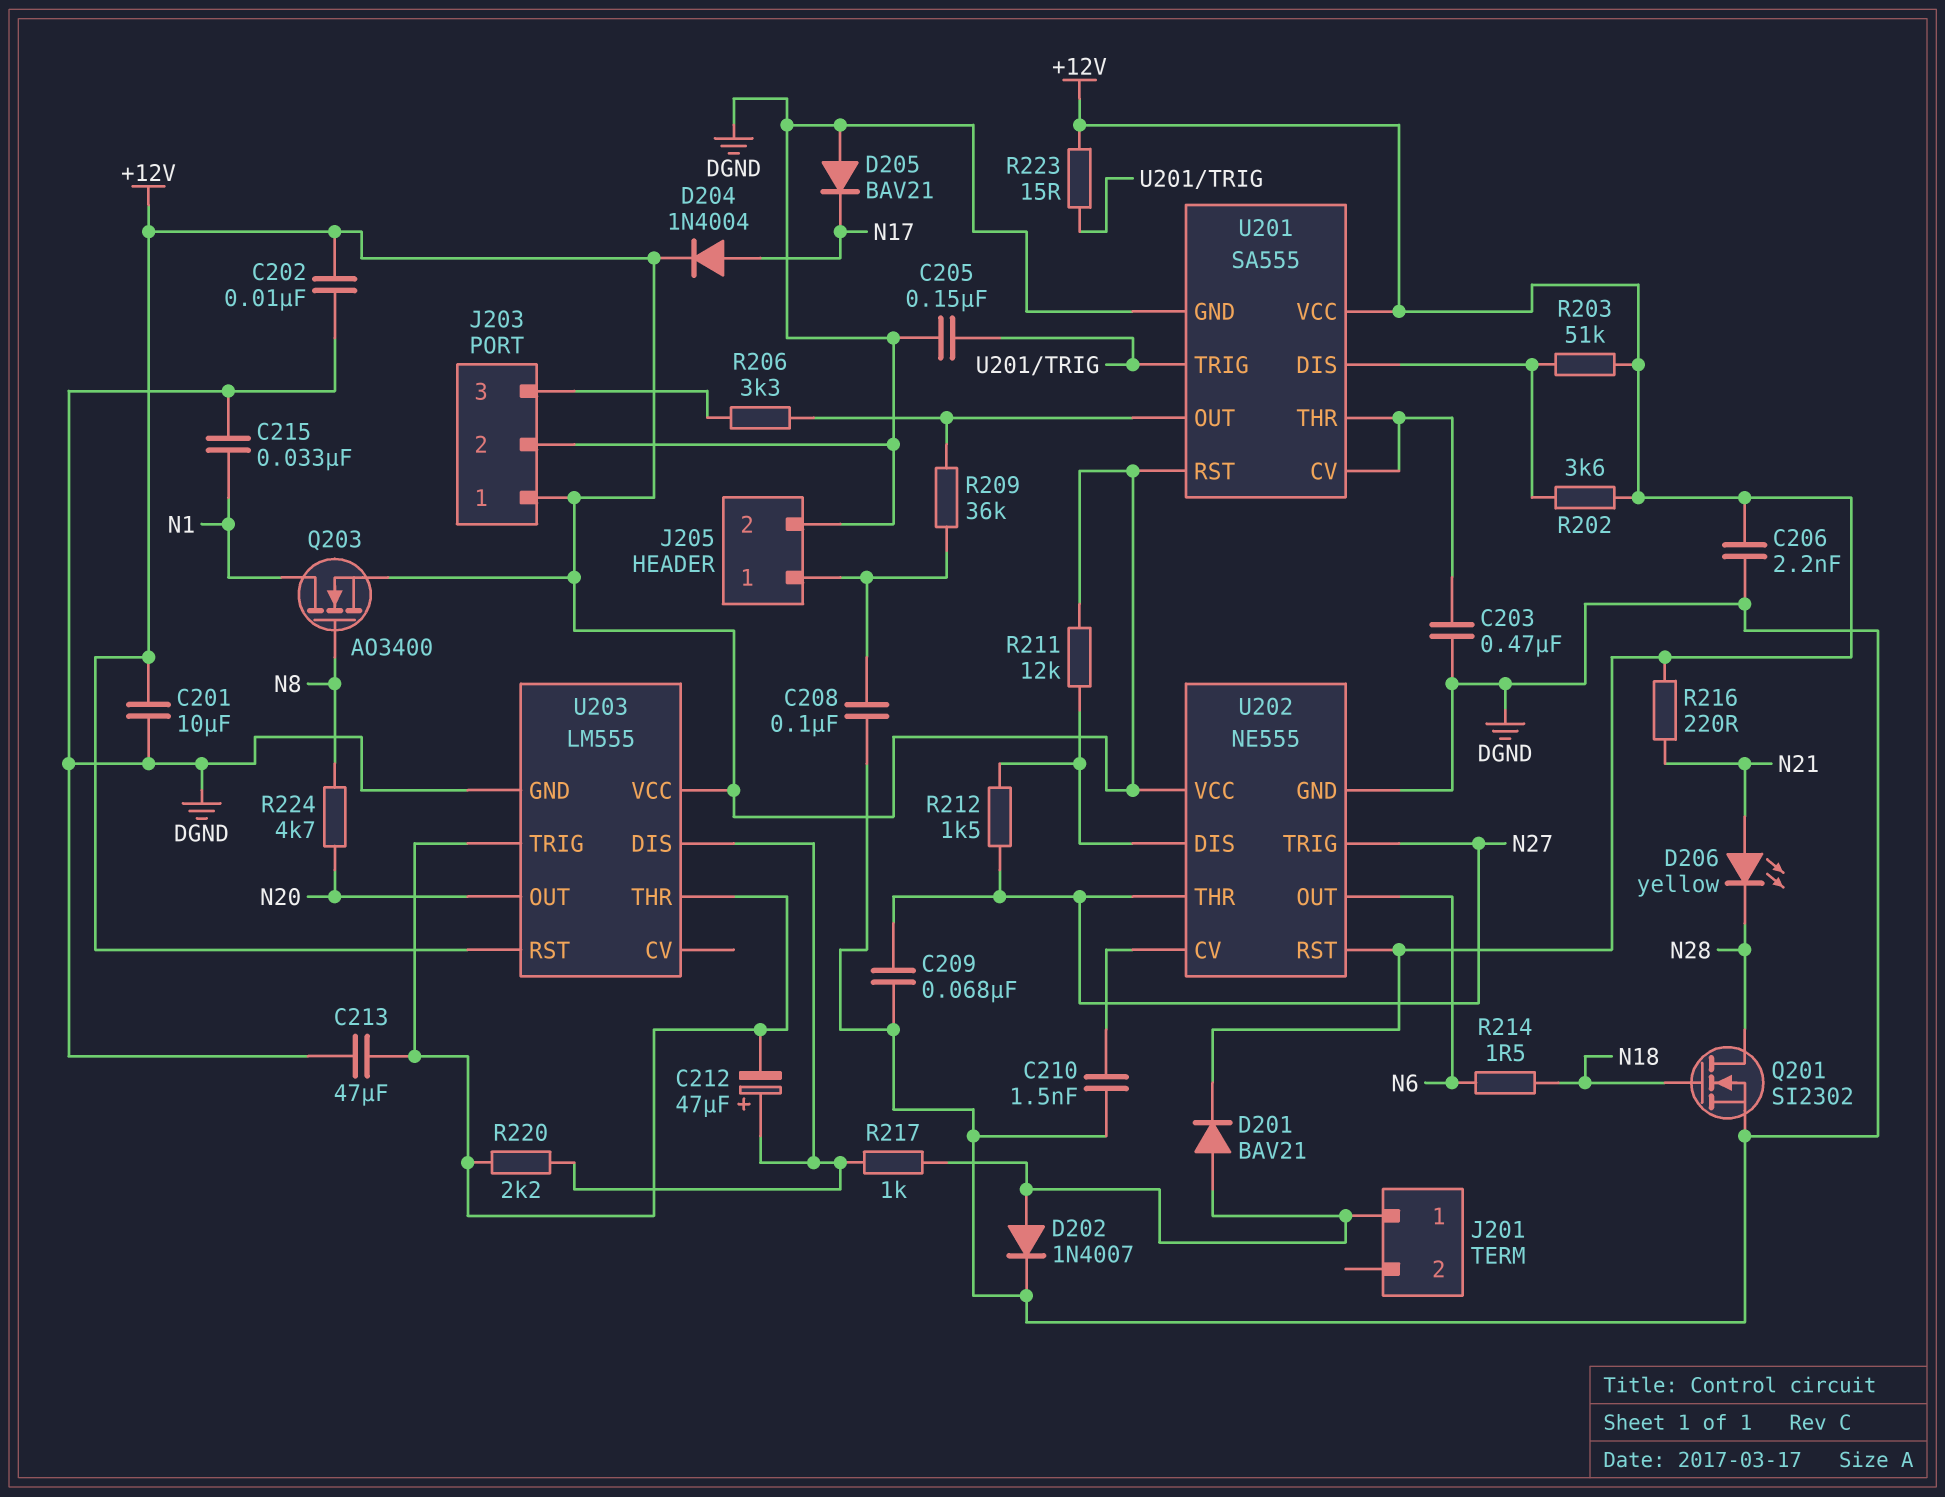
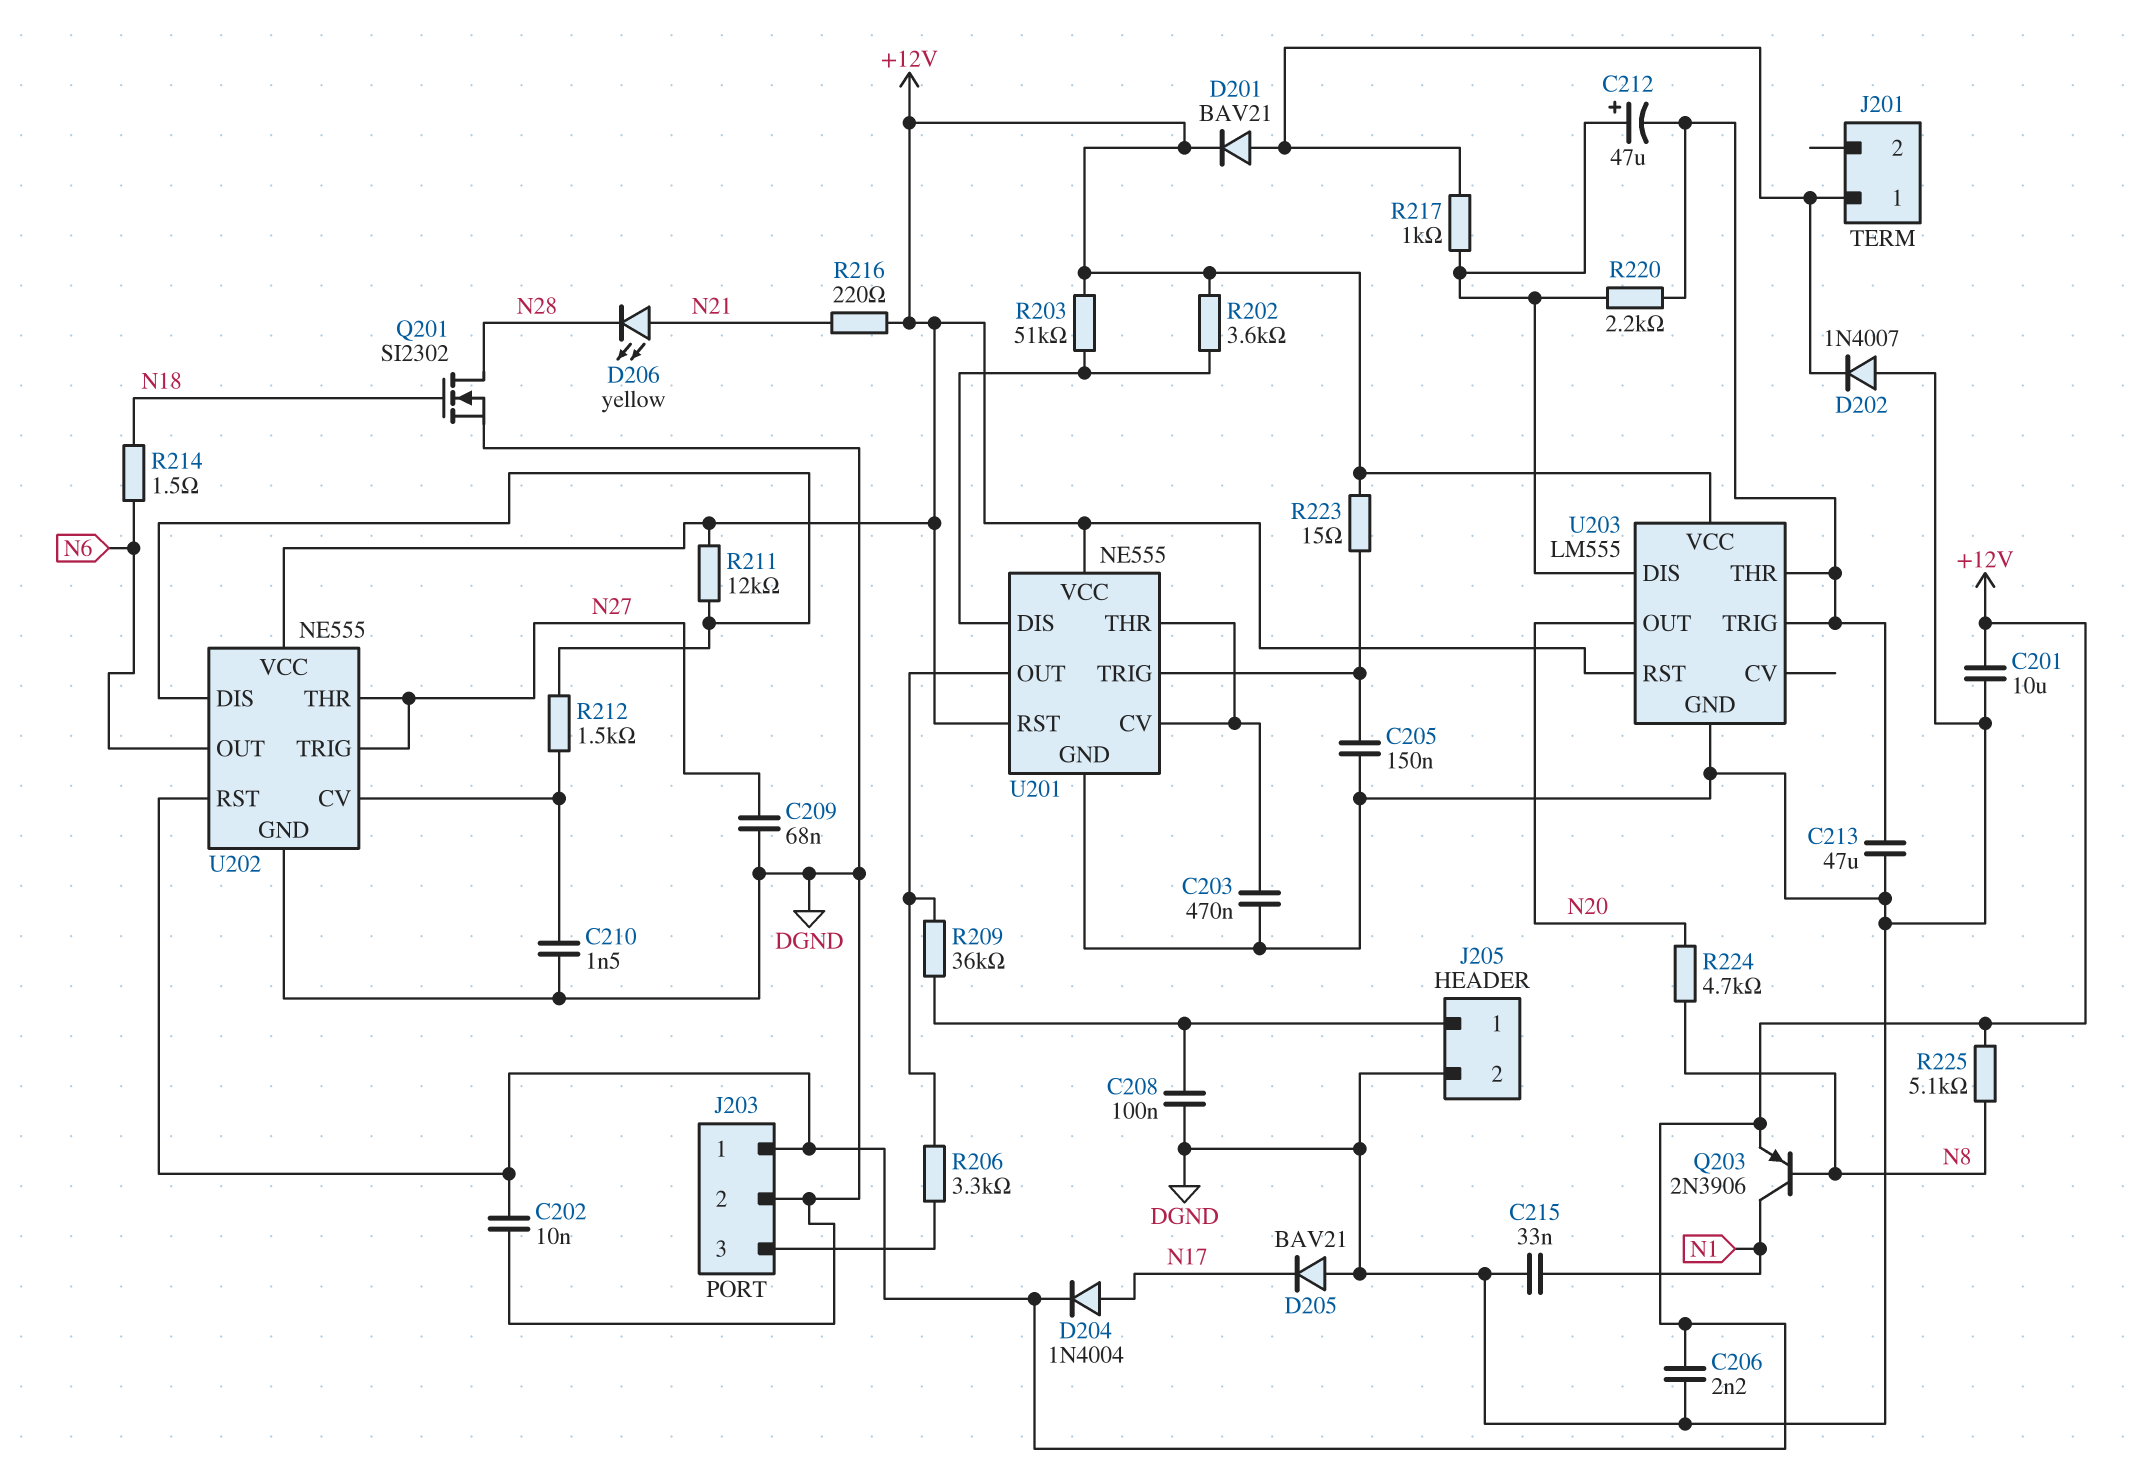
D202: diode 1N4007 (A J201/1, K DGND) -> diode 1N4007 (A DGND, K J201/1)
Q203: NMOS AO3400 (G N8, D N1, S +12V) -> PNP 2N3906 (B N8, C N1, E +12V)
R212: 1.5k (N27, U202/DIS) -> 1.5k (U202/CV, U202/DIS)
R225: none -> 5.1k (+12V, N8)
U201: SA555 -> NE555

